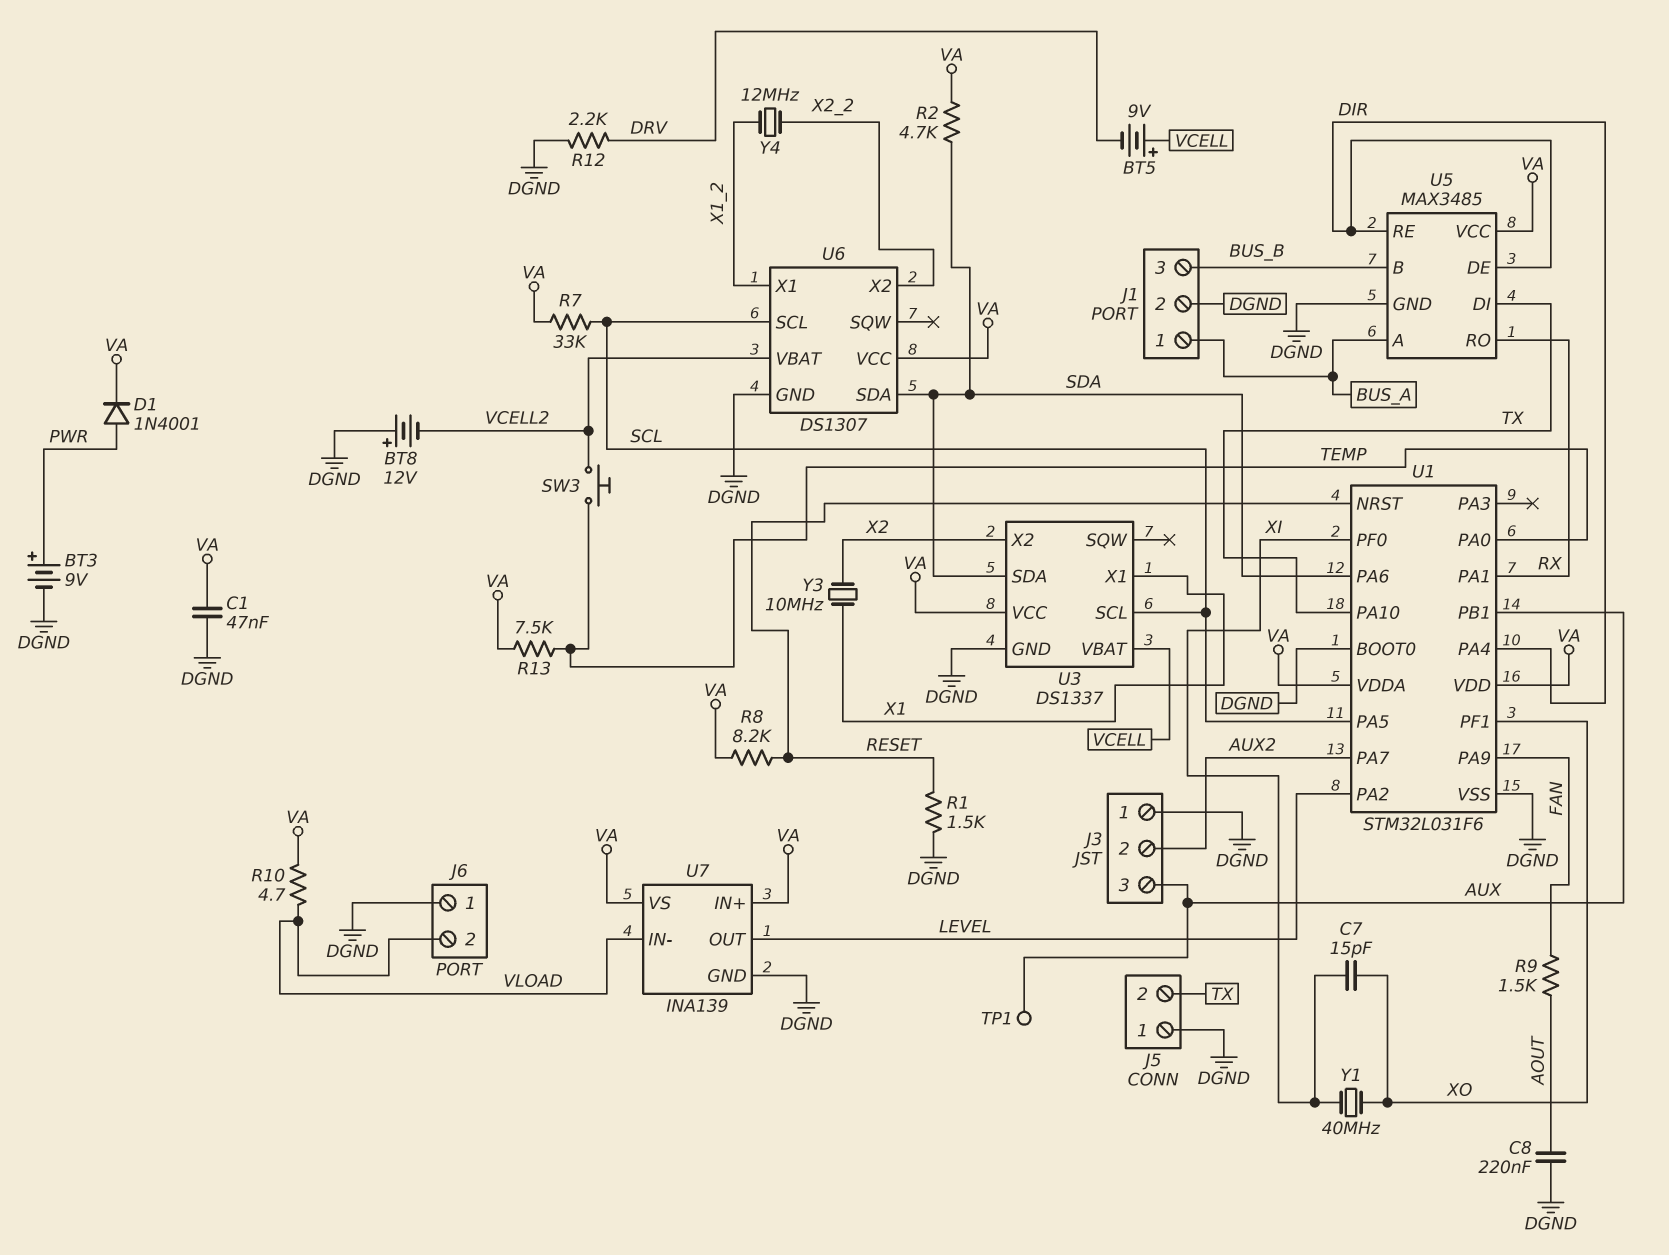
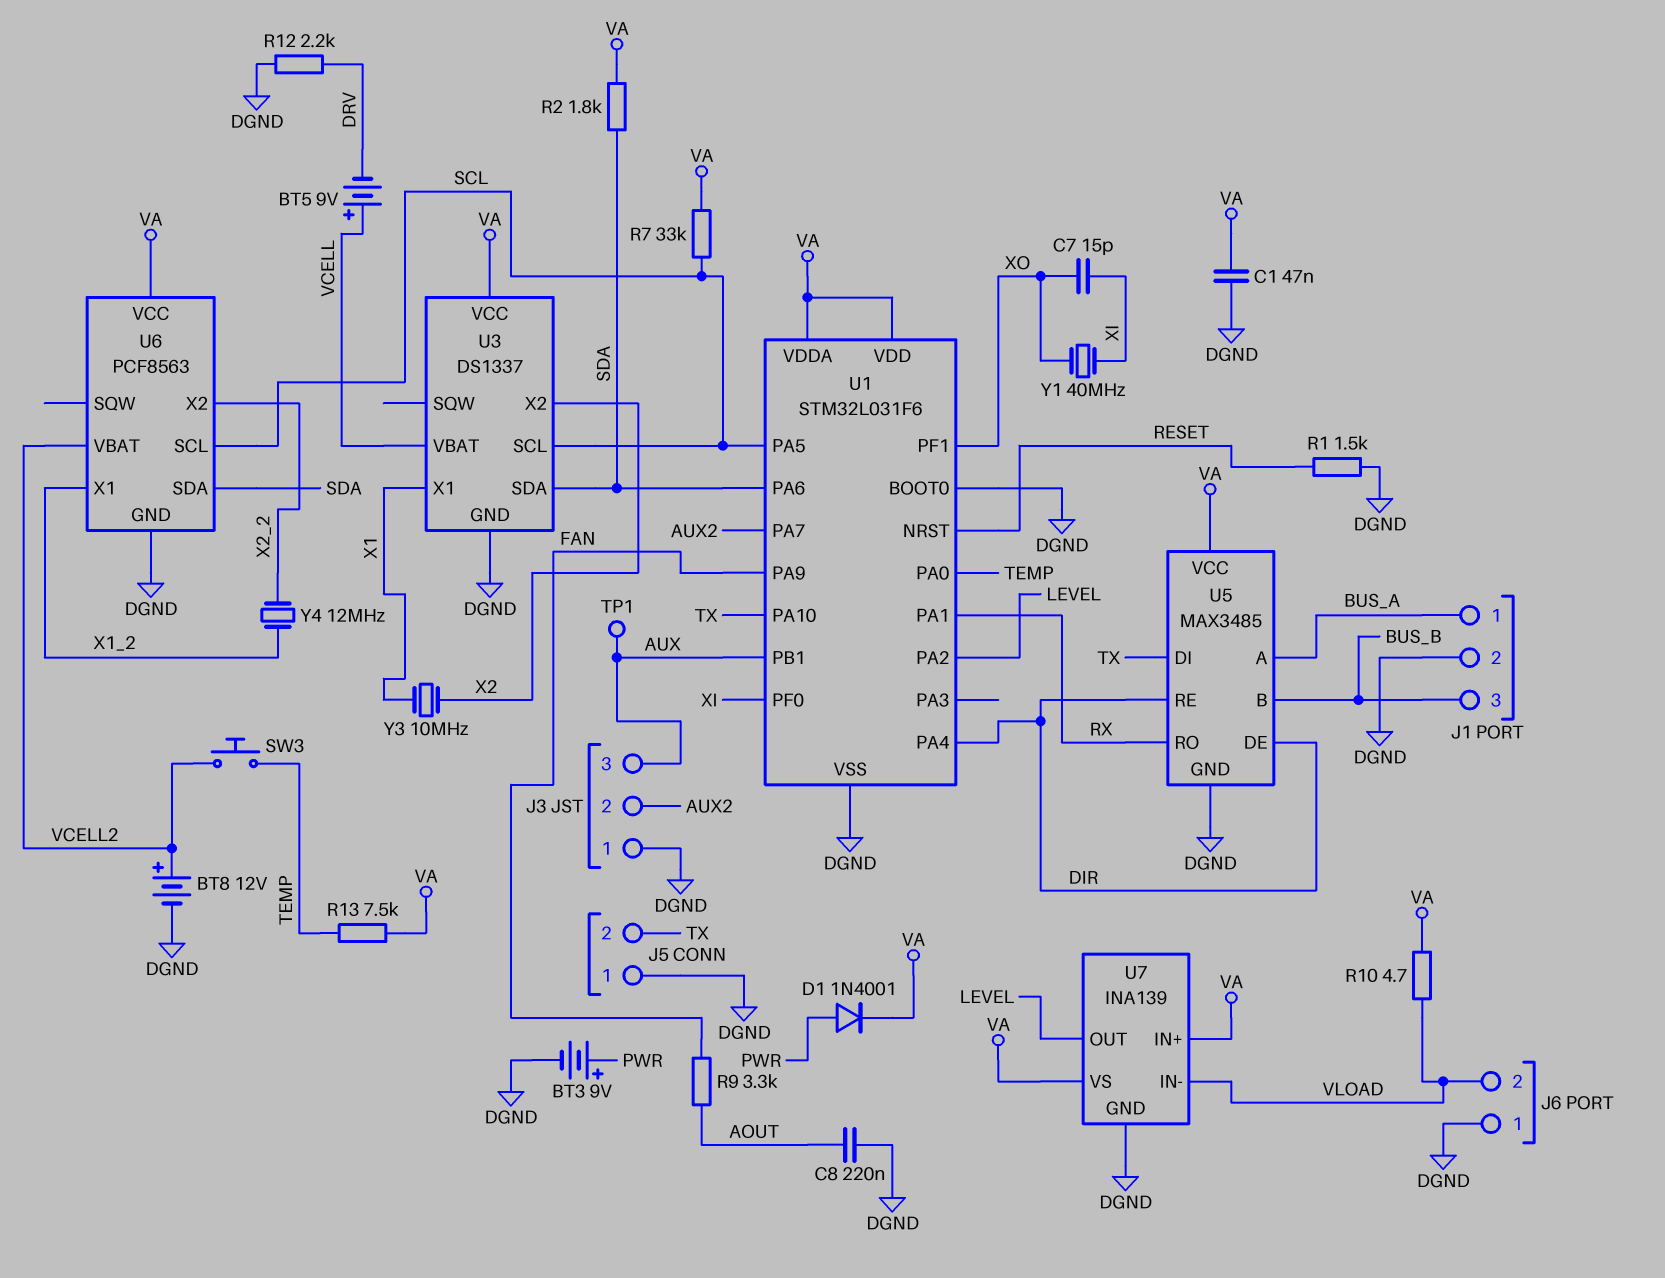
BT8: 12V (plus DGND, minus VCELL2) -> 12V (plus VCELL2, minus DGND)
R2: 4.7k (SDA, VA) -> 1.8k (SDA, VA)
R8: 8.2k (RESET, VA) -> none
R9: 1.5k (AOUT, FAN) -> 3.3k (AOUT, FAN)
U6: DS1307 -> PCF8563

